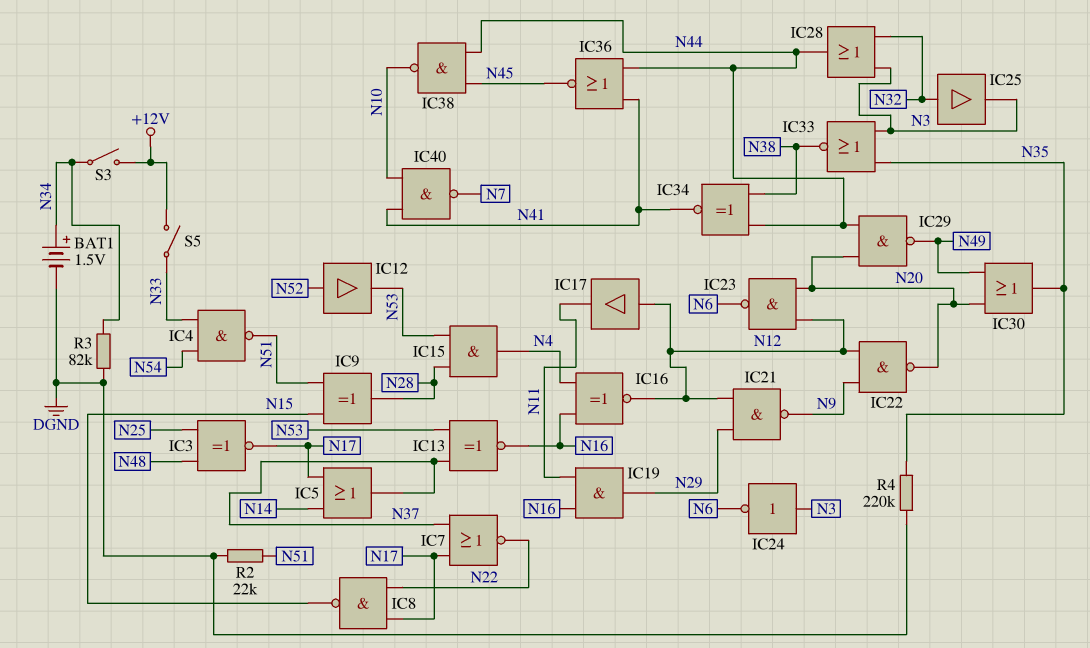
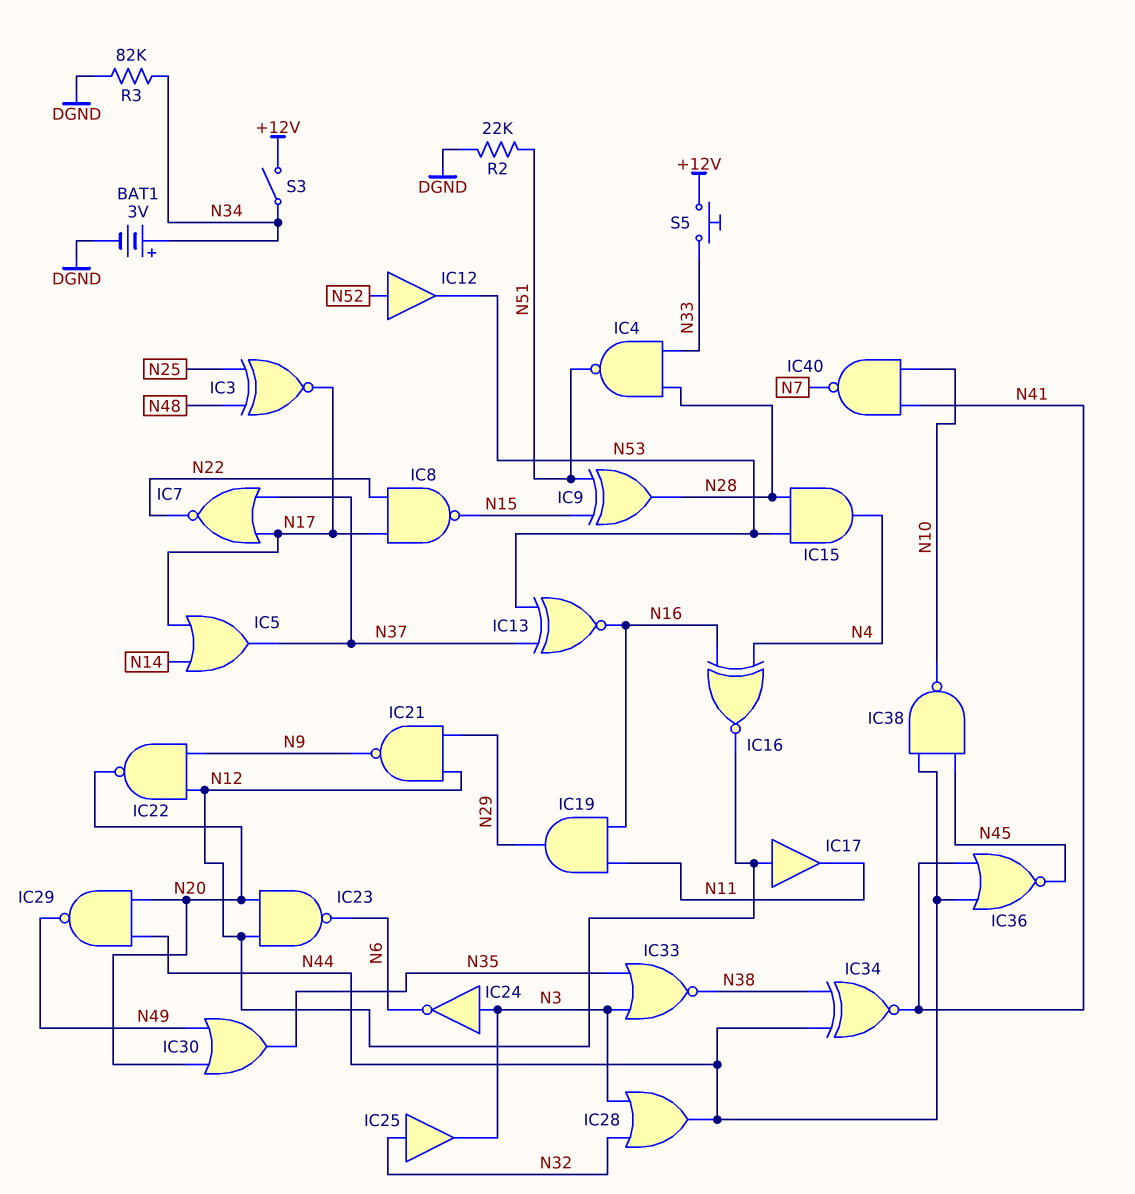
BAT1: 1.5V (plus N34, minus DGND) -> 3V (plus N34, minus DGND)
IC4: NAND (in N33, in N54, out N51) -> NAND (in N28, in N33, out N51)
R4: 220k (DGND, N35) -> none
S5: switch (+12V, N33) -> button (+12V, N33)

